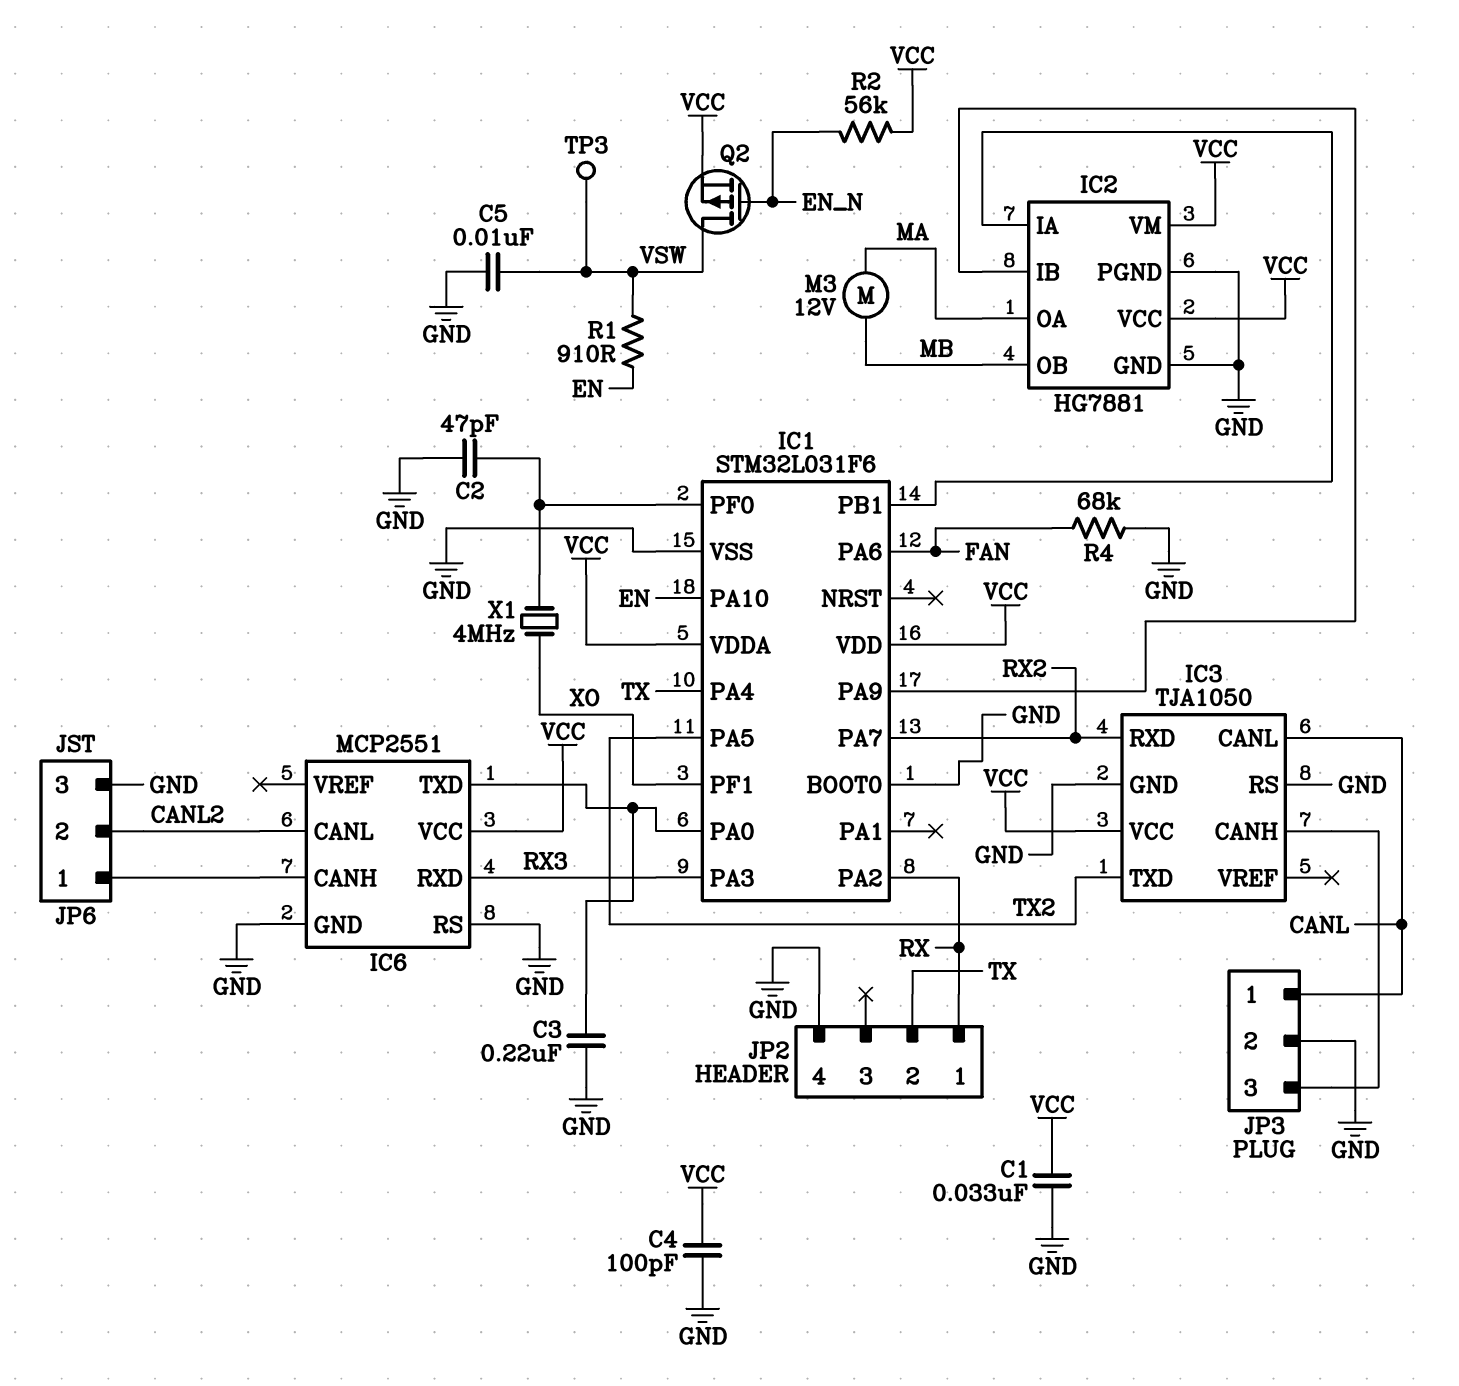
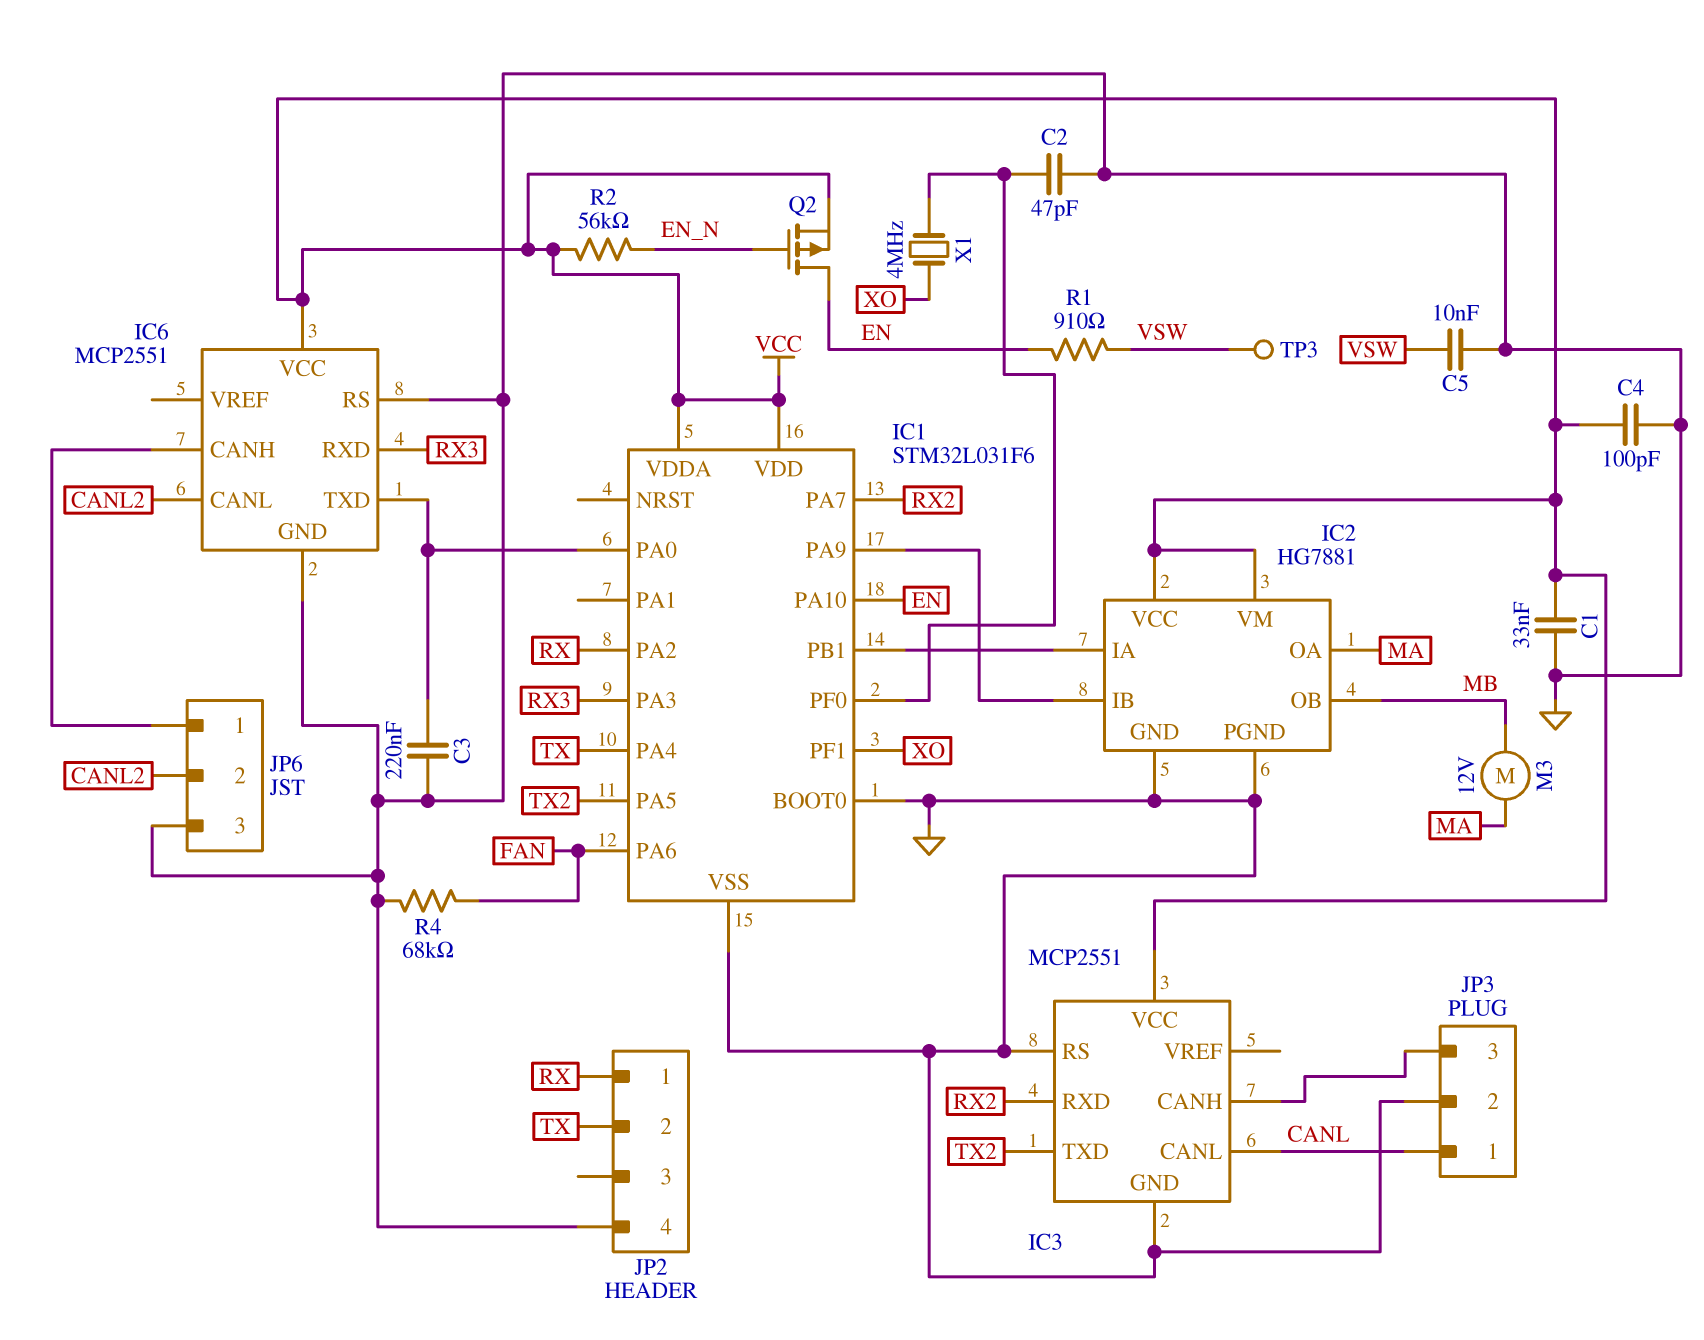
IC3: TJA1050 -> MCP2551
Q2: PMOS (G EN_N, D VSW, S VCC) -> PMOS (G EN_N, D EN, S VCC)

